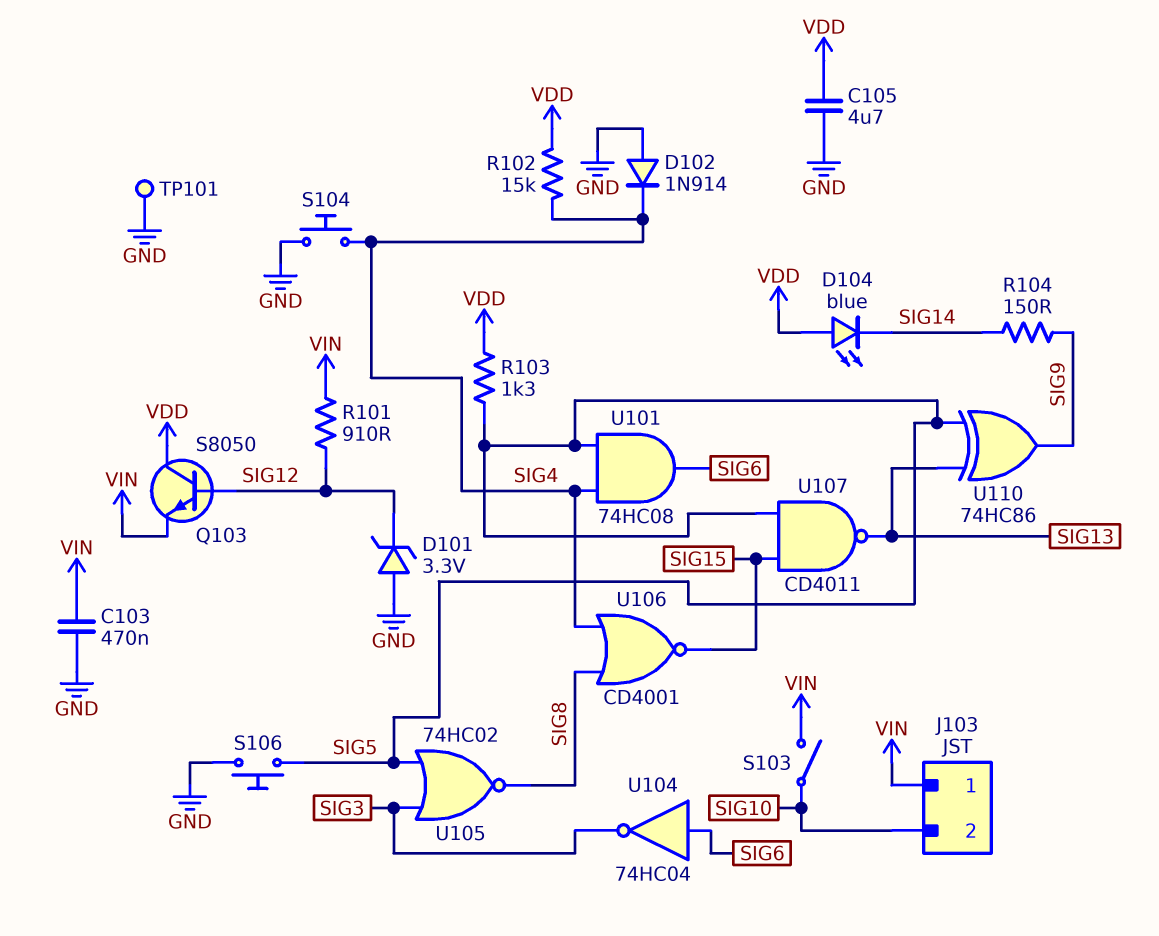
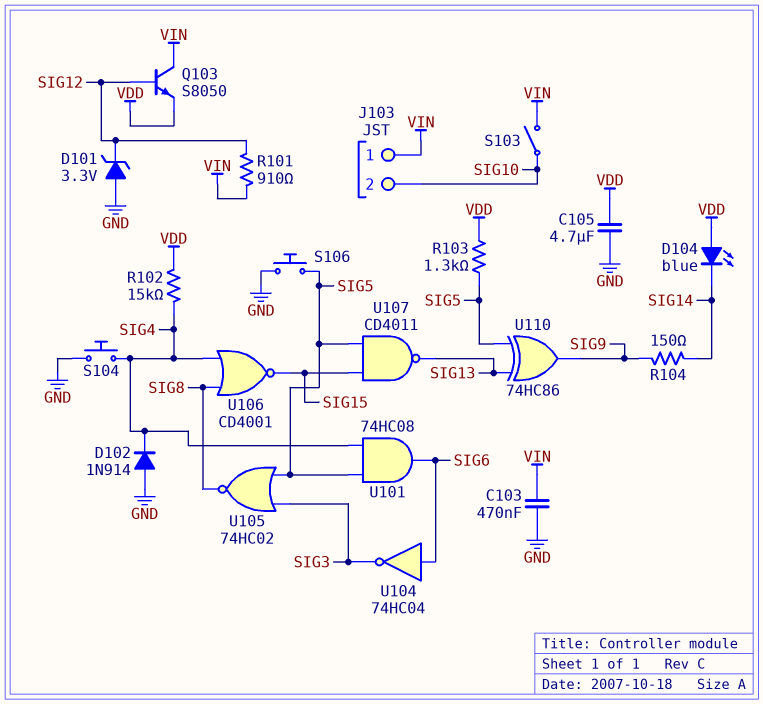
Q103: NPN S8050 (B SIG12, C VDD, E VIN) -> NPN S8050 (B SIG12, C VIN, E VDD)
TP101: test point (GND) -> none

